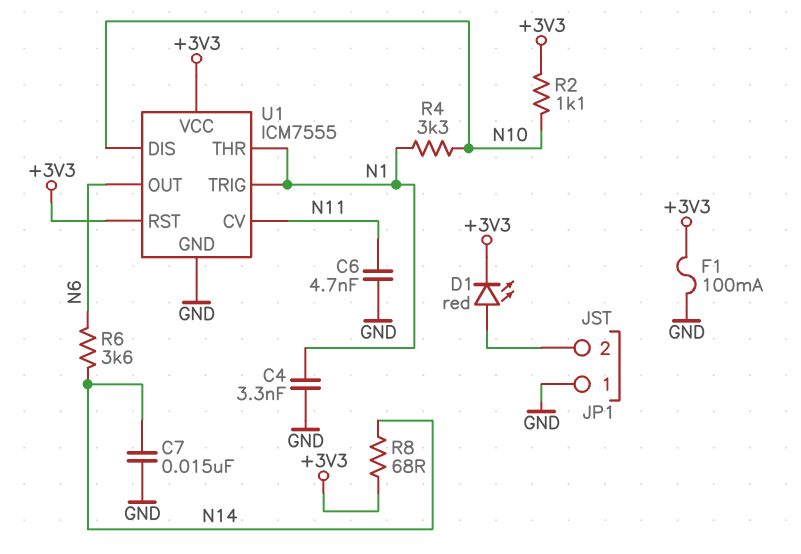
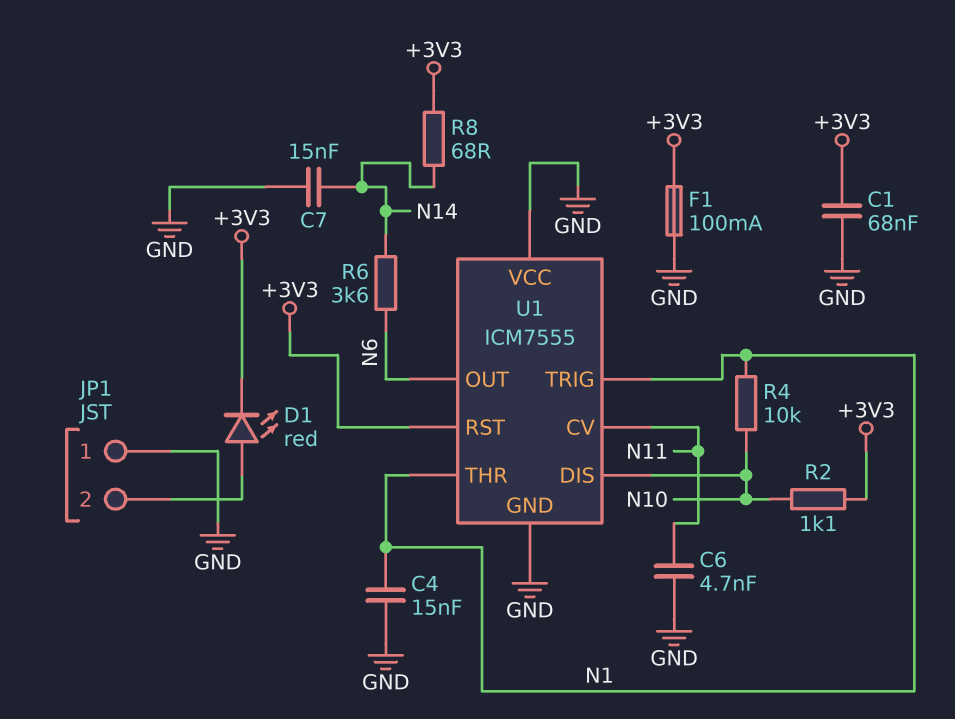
C1: none -> 68nF (+3V3, GND)
C4: 3.3nF (GND, N1) -> 15nF (GND, N1)
R4: 3.3k (N1, N10) -> 10k (N1, N10)
U1 pin VCC: +3V3 -> GND

